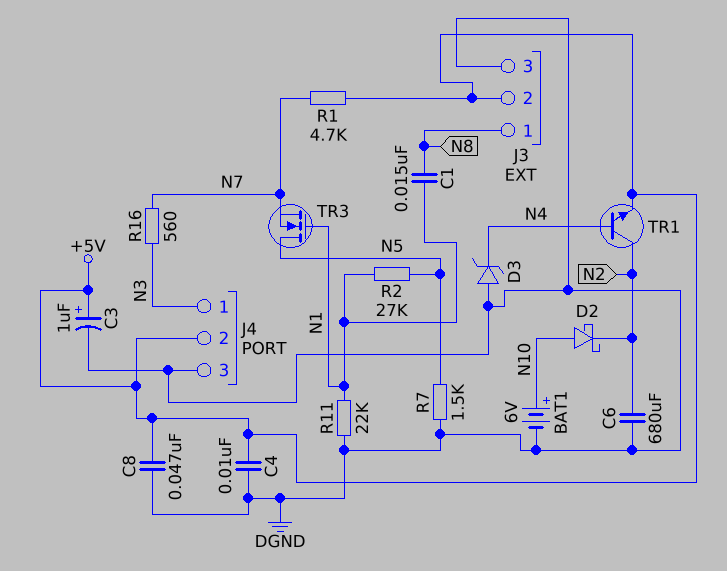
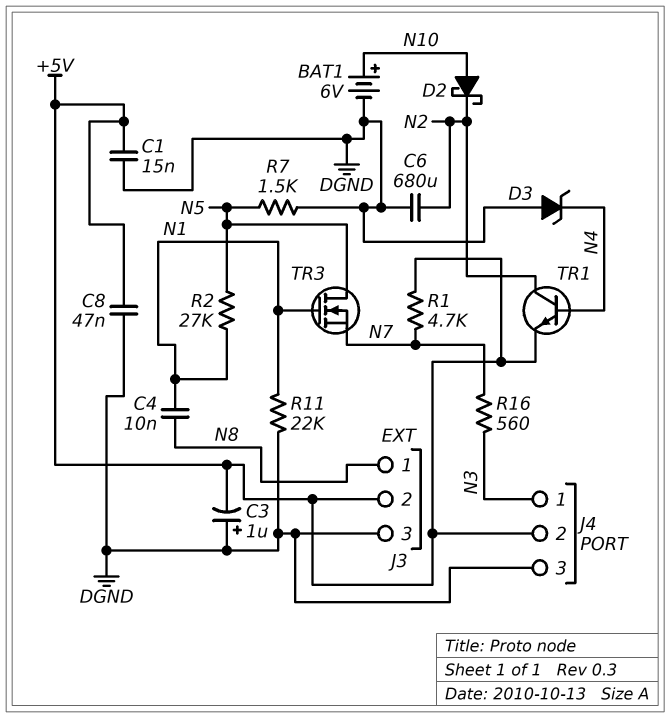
C1: 15nF (N1, N8) -> 15nF (+5V, DGND)
C3: 1uF (plus +5V, minus DGND) -> 1uF (plus DGND, minus +5V)
C4: 10nF (+5V, DGND) -> 10nF (N1, N8)

